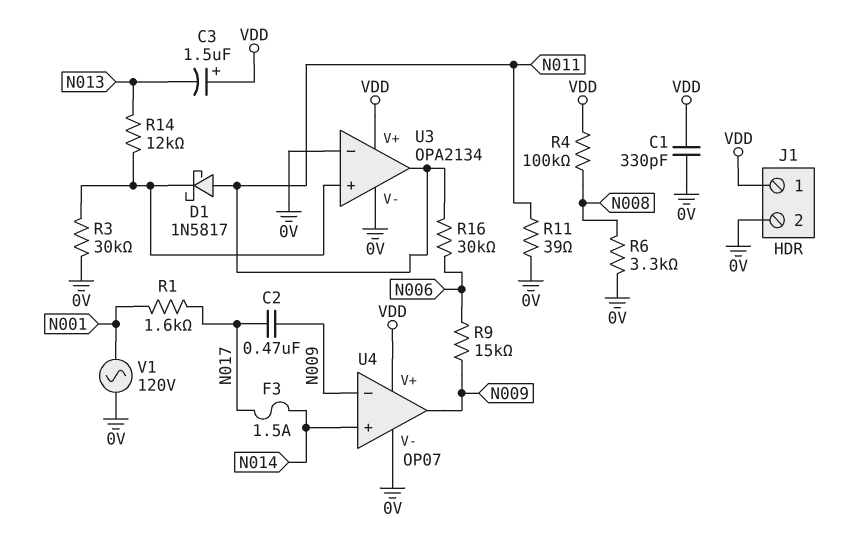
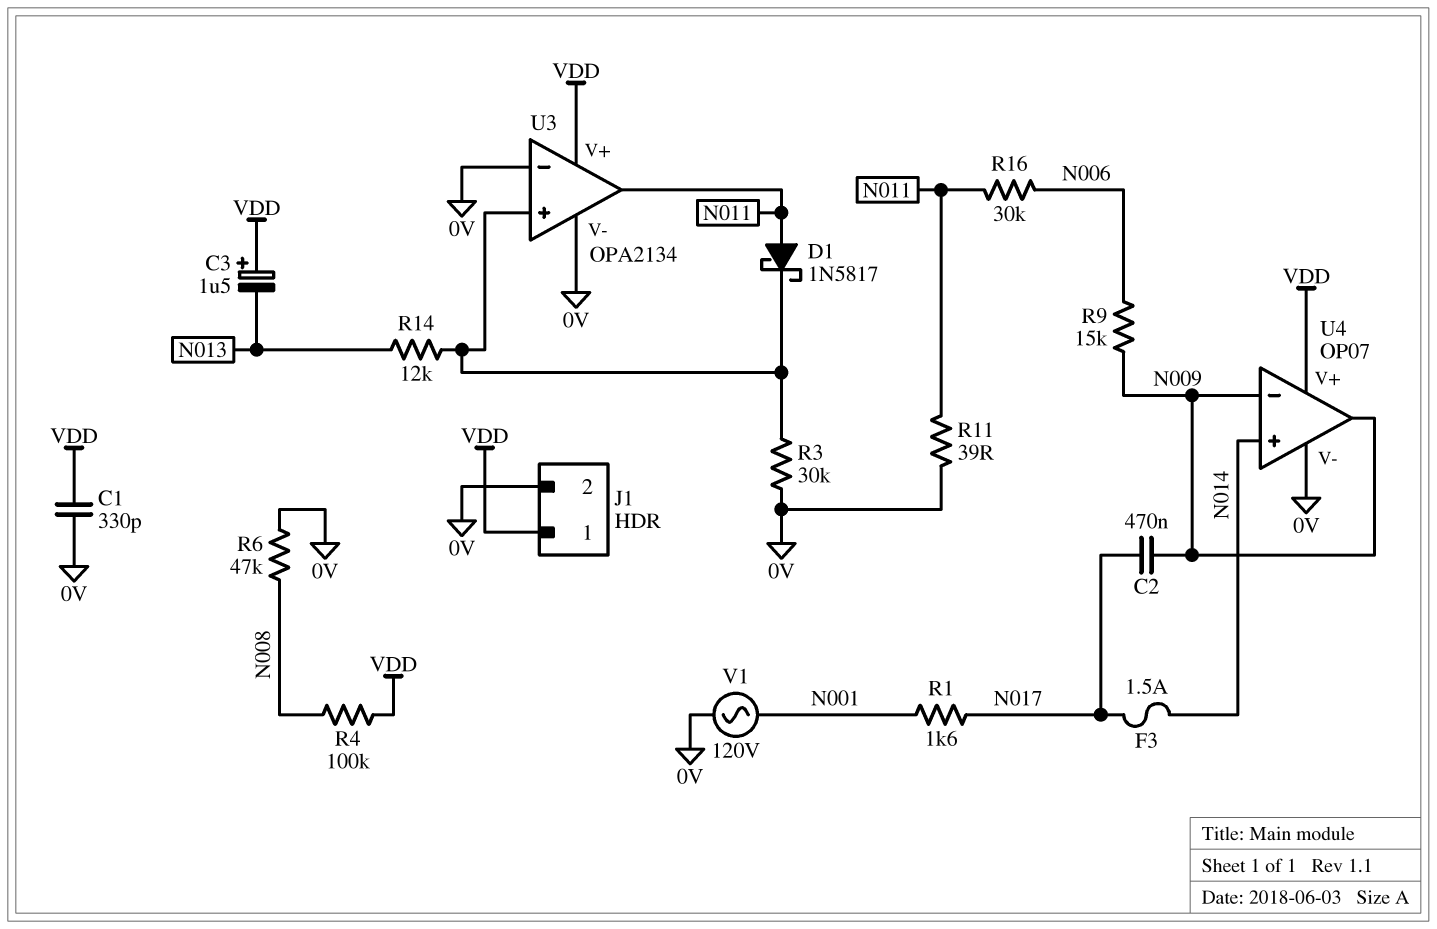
R6: 3.3k (0V, N008) -> 47k (0V, N008)

